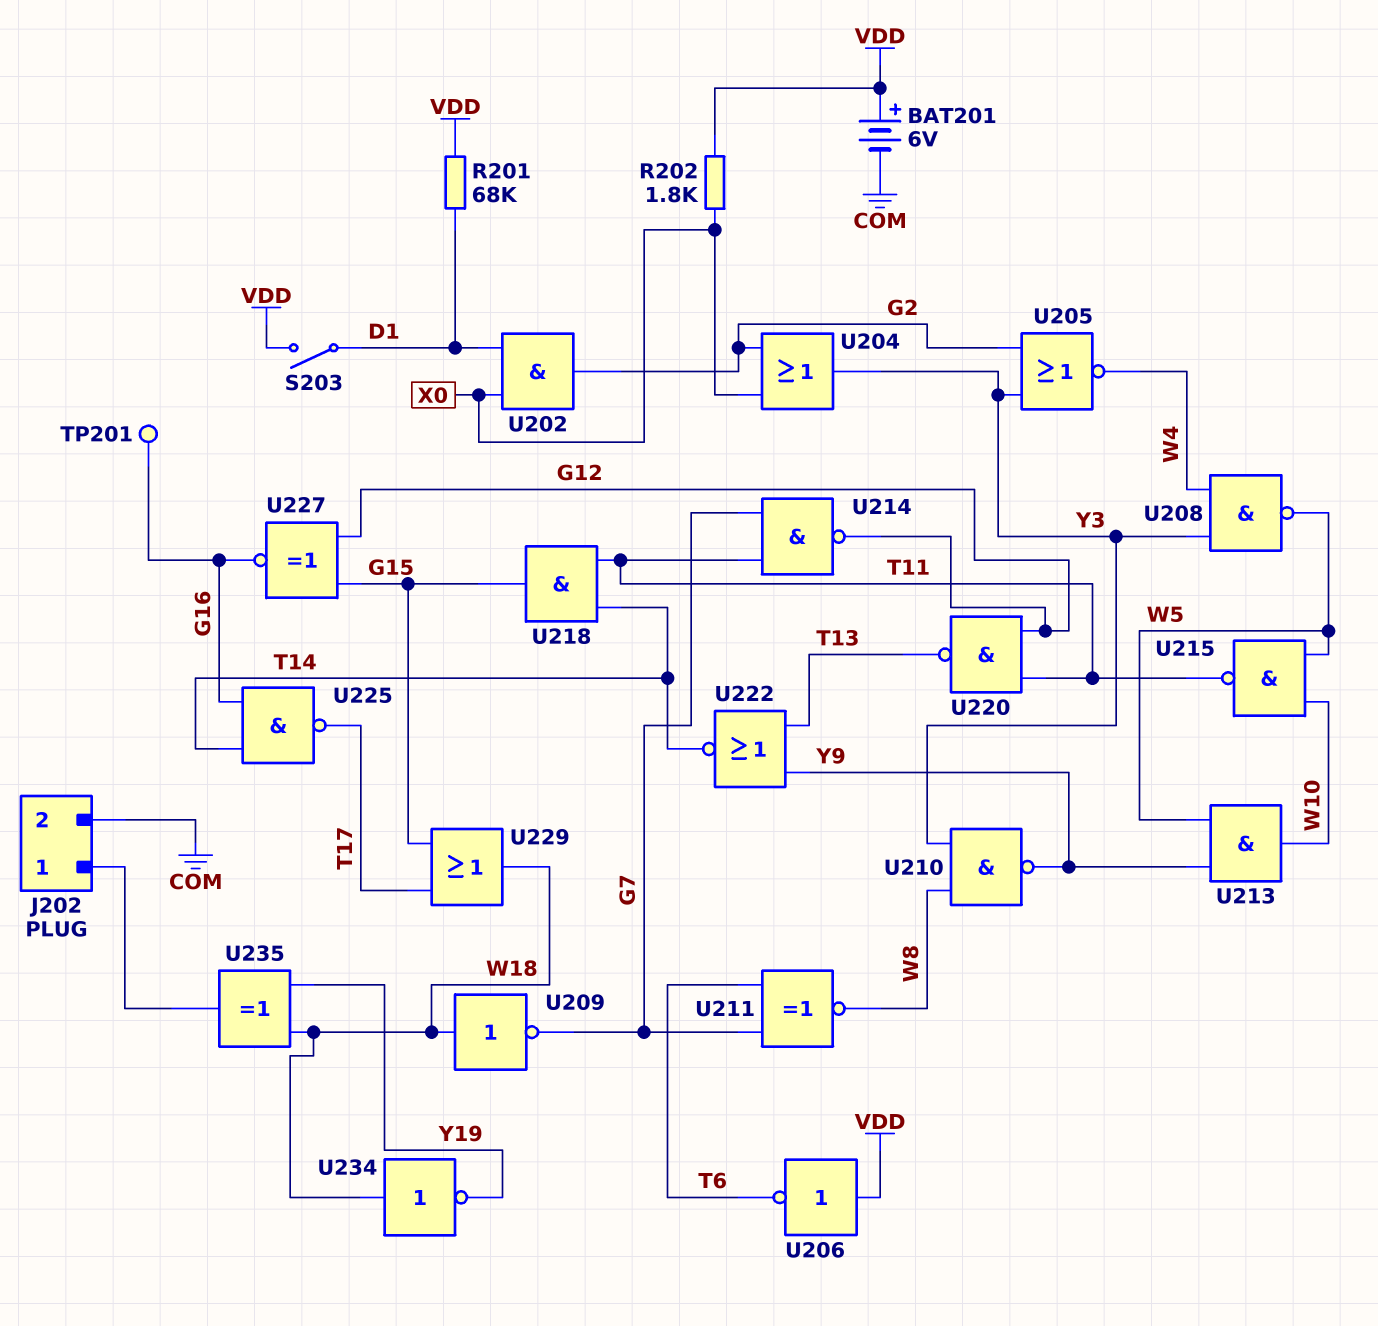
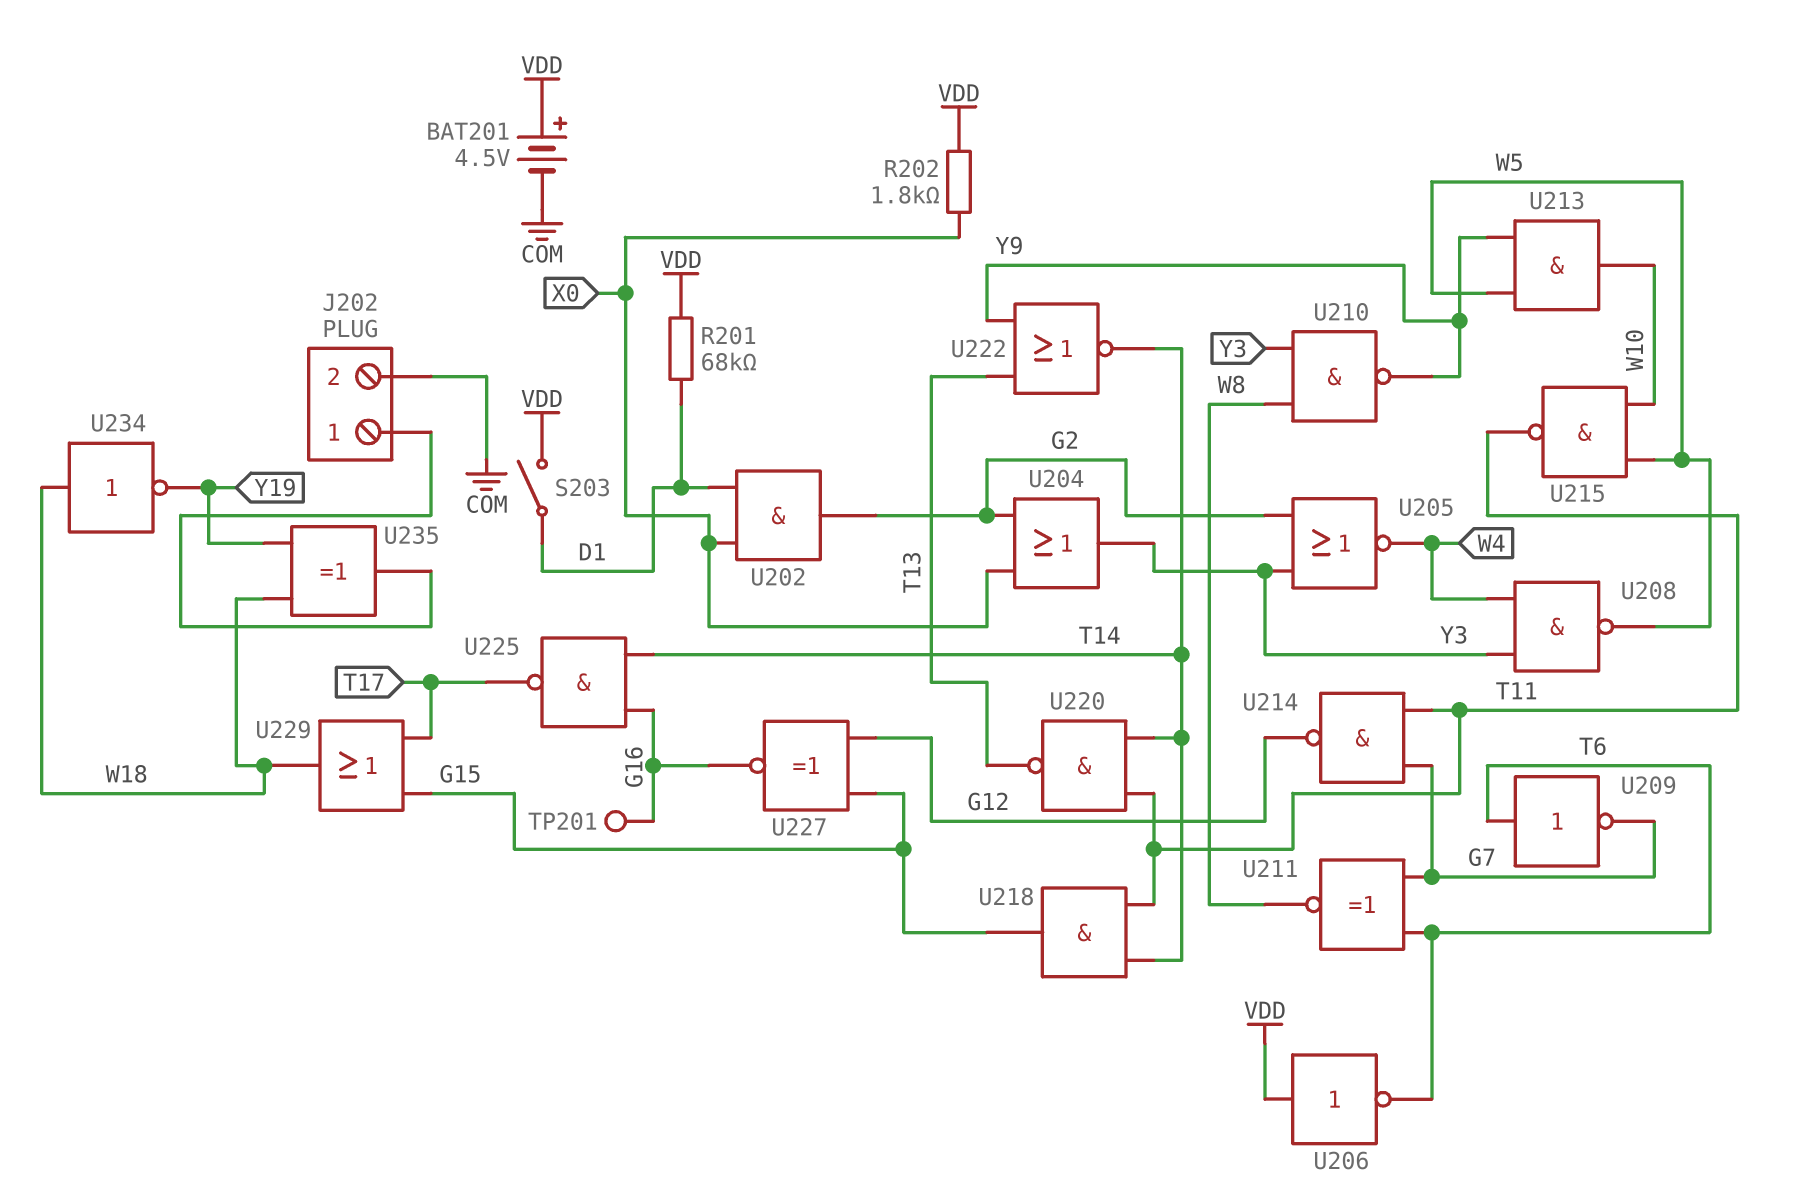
BAT201: 6V (plus VDD, minus COM) -> 4.5V (plus VDD, minus COM)
U209: NOT (in W18, out G7) -> NOT (in T6, out G7)
U220: NAND (in G12, in T11, out T13) -> NAND (in T11, in T14, out T13)

